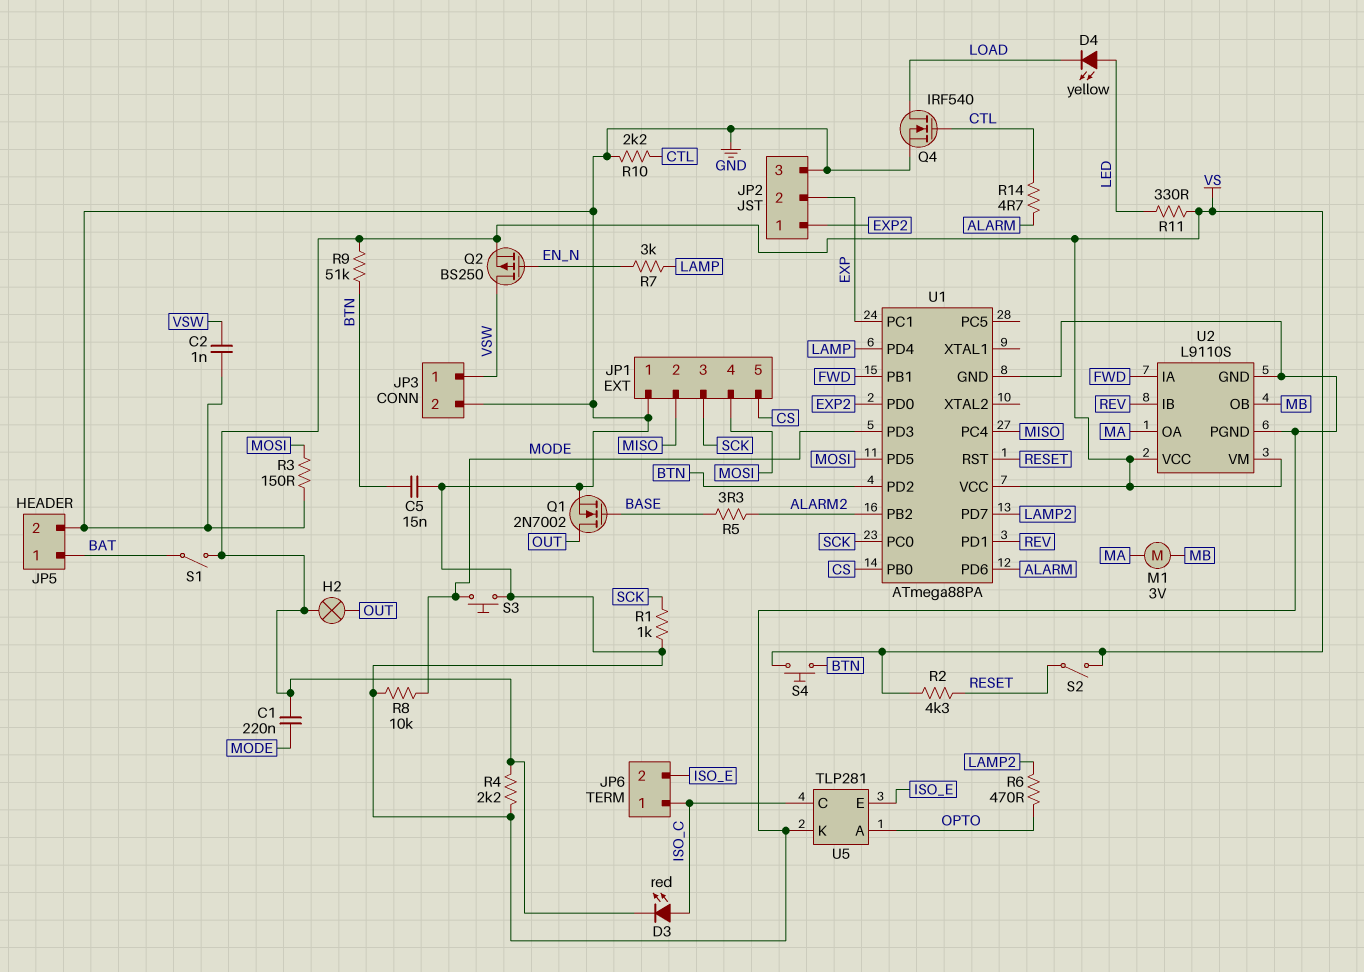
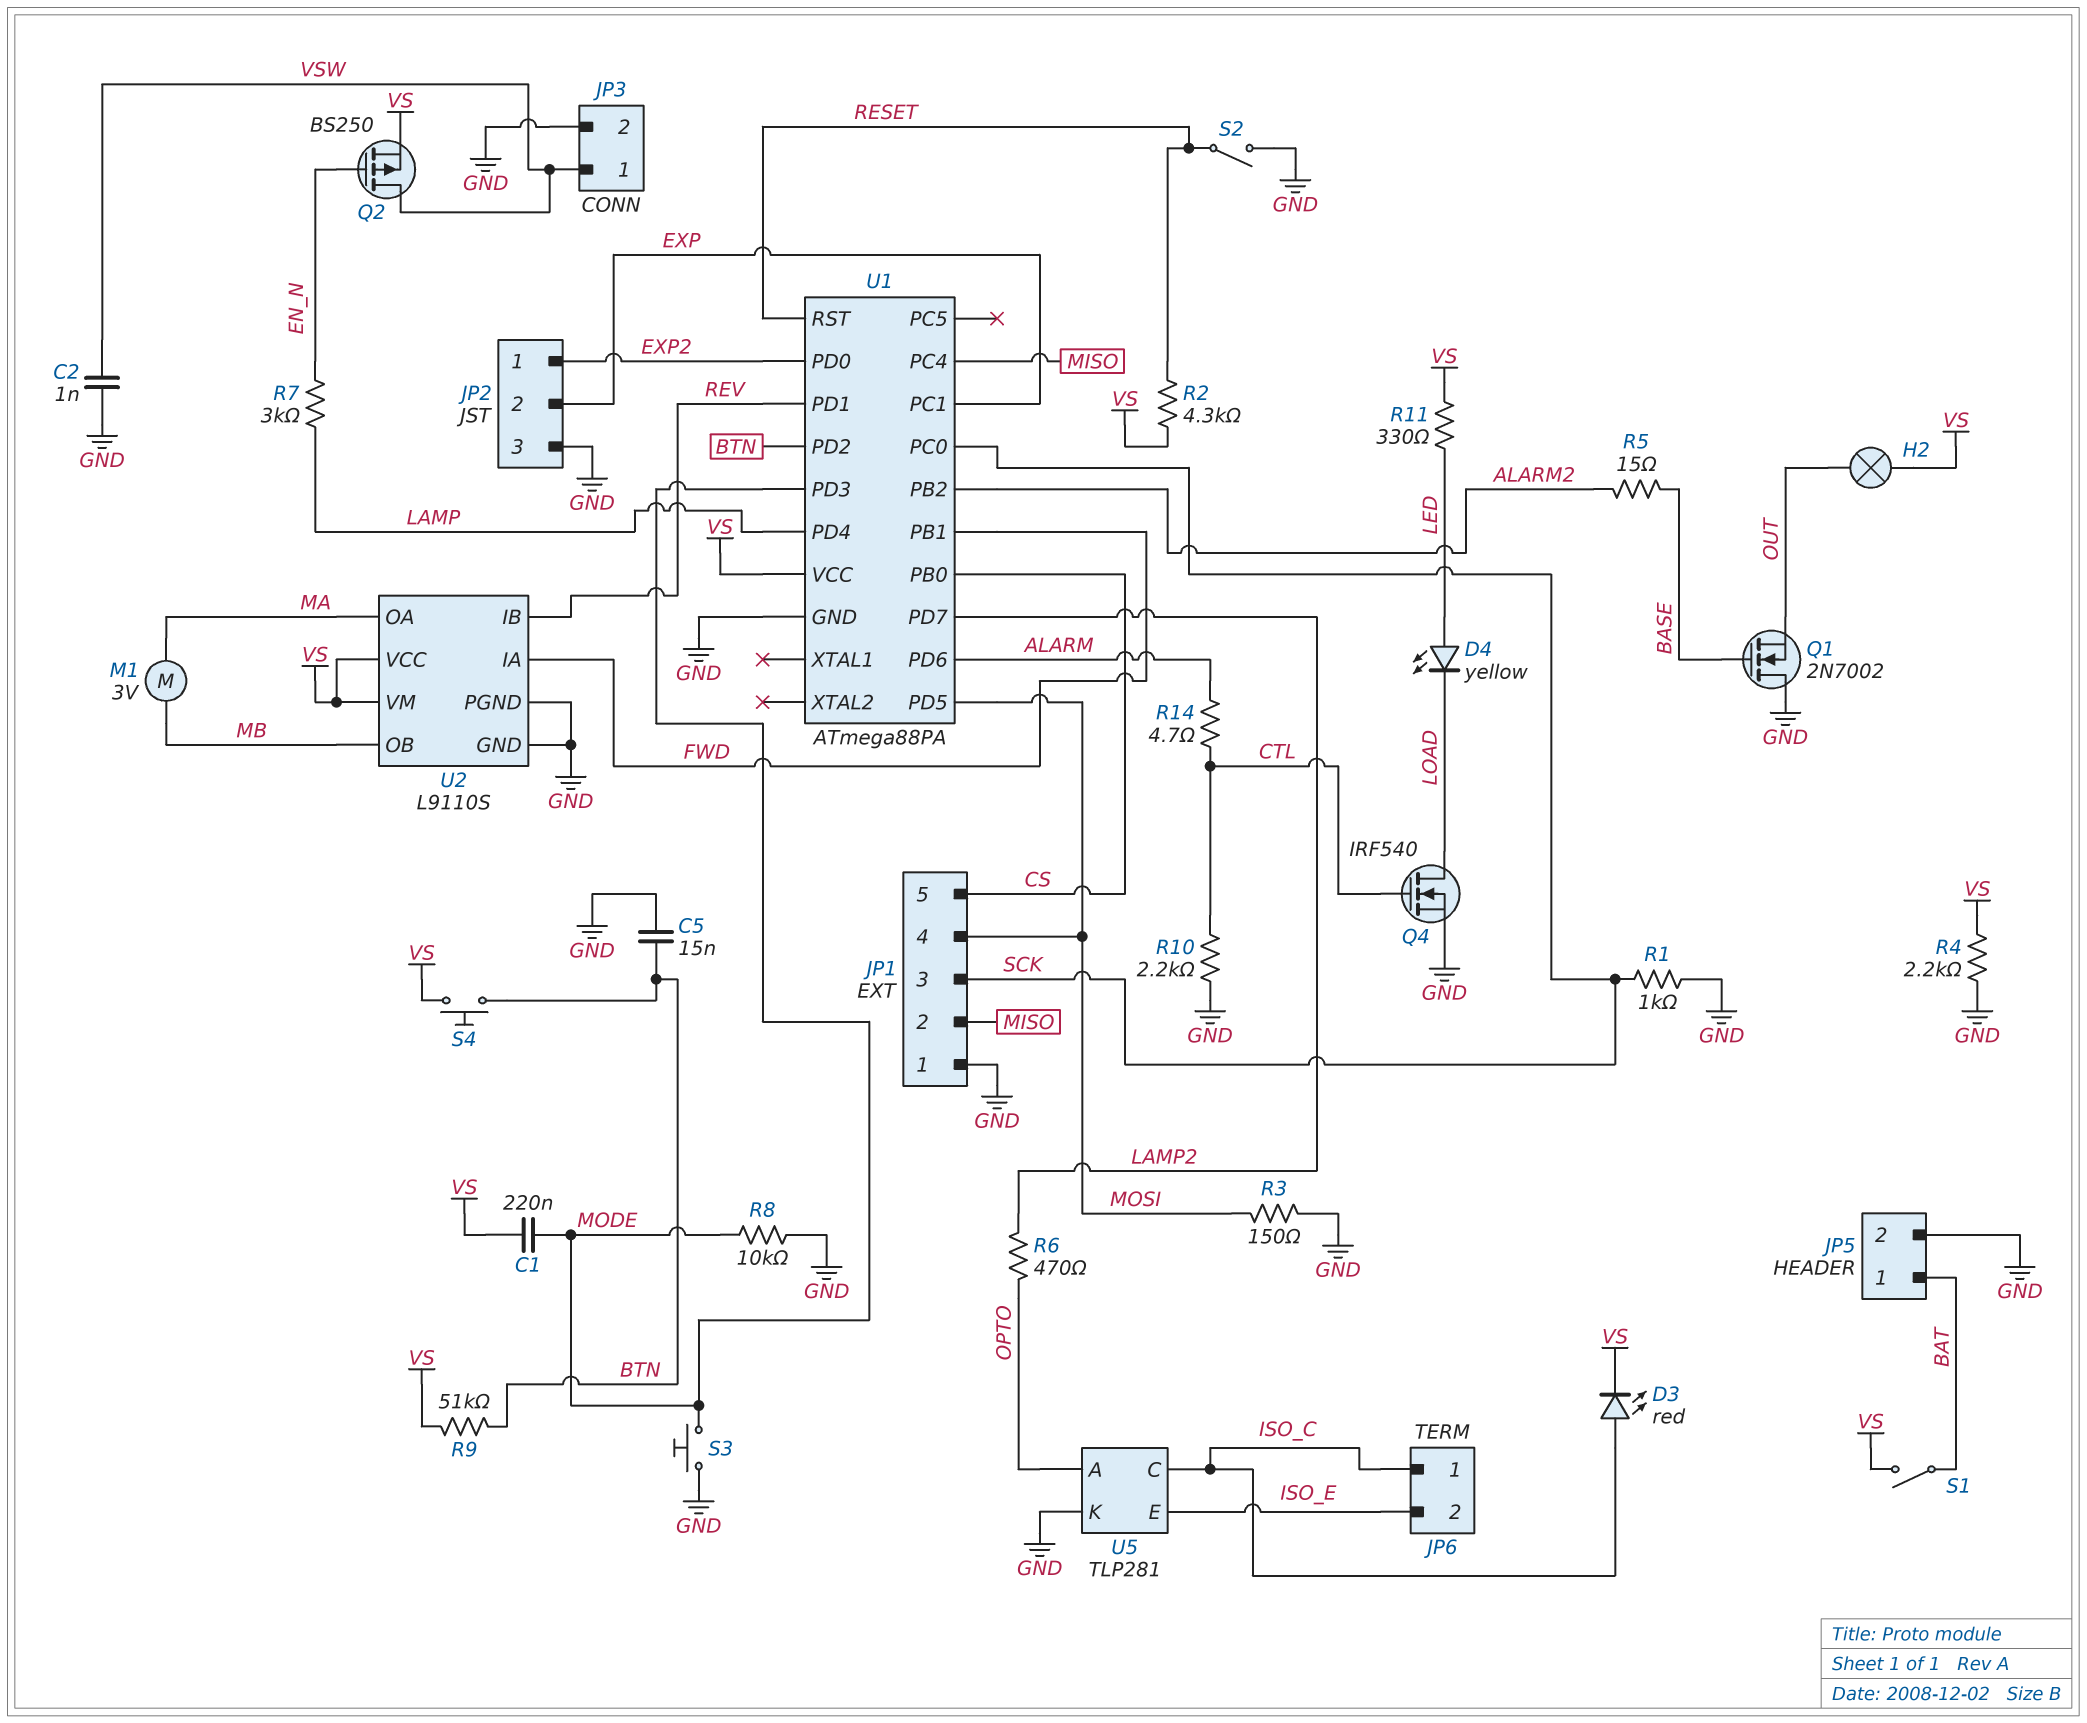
Q1: NMOS 2N7002 (G BASE, D OUT, S GND) -> NMOS 2N7002 (G BASE, D GND, S OUT)
R5: 3.3 (ALARM2, BASE) -> 15 (ALARM2, BASE)
S2: switch (RESET, VS) -> switch (GND, RESET)

